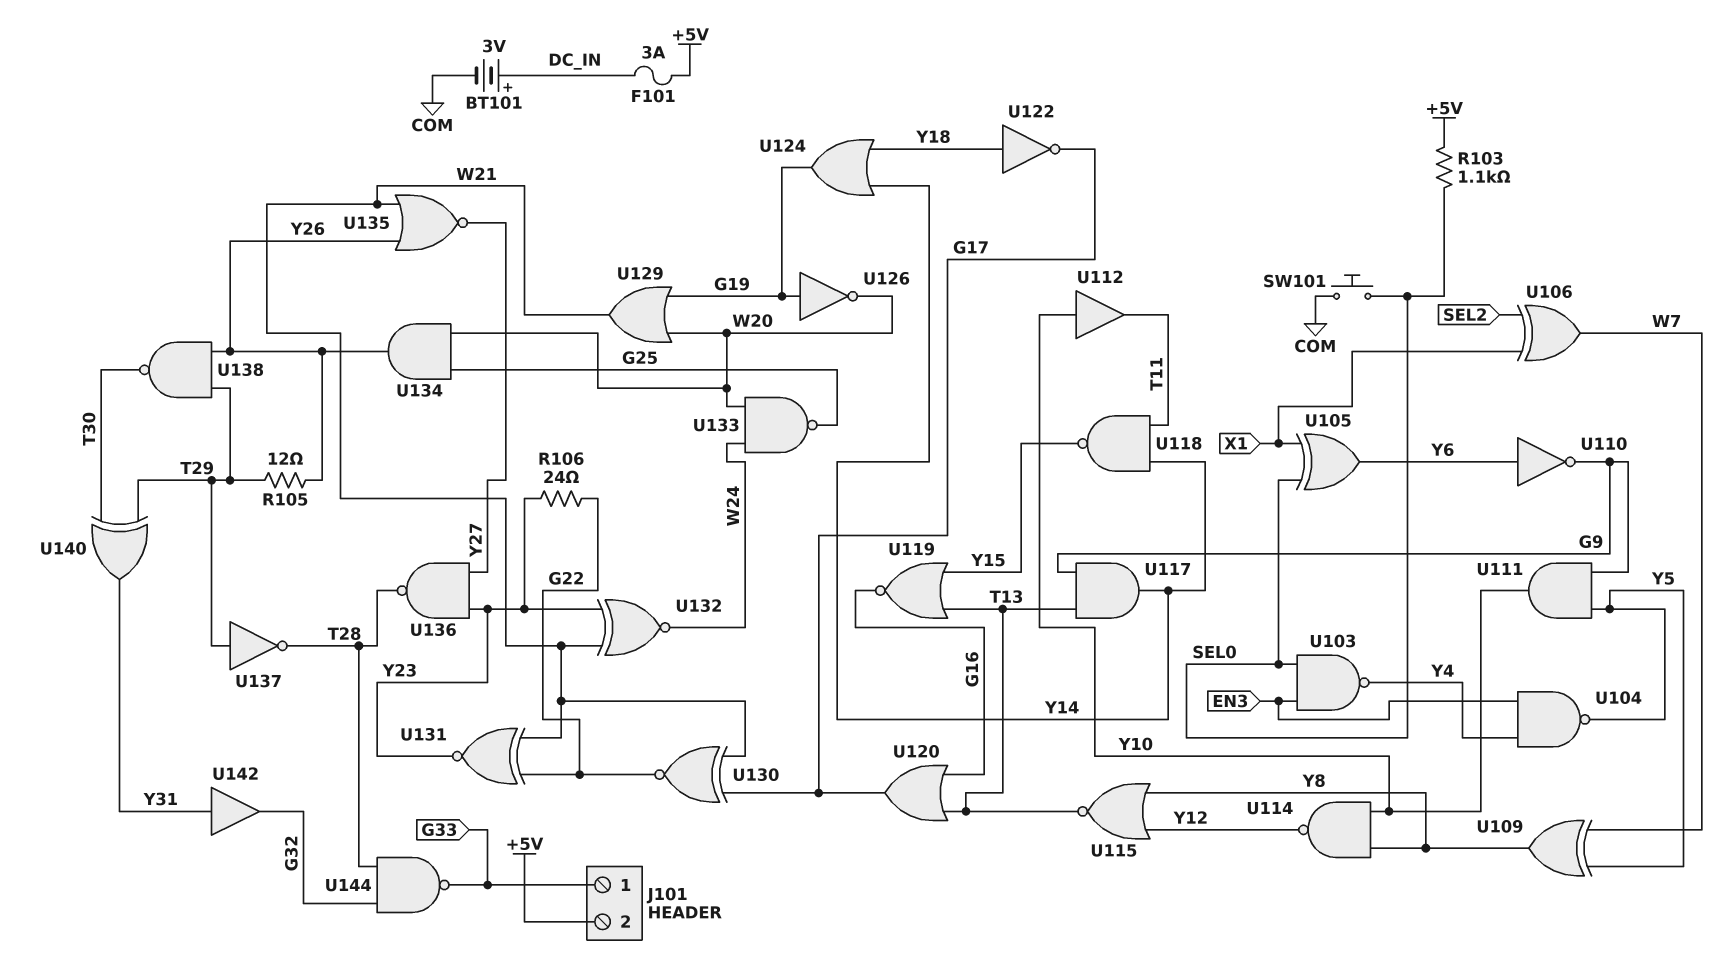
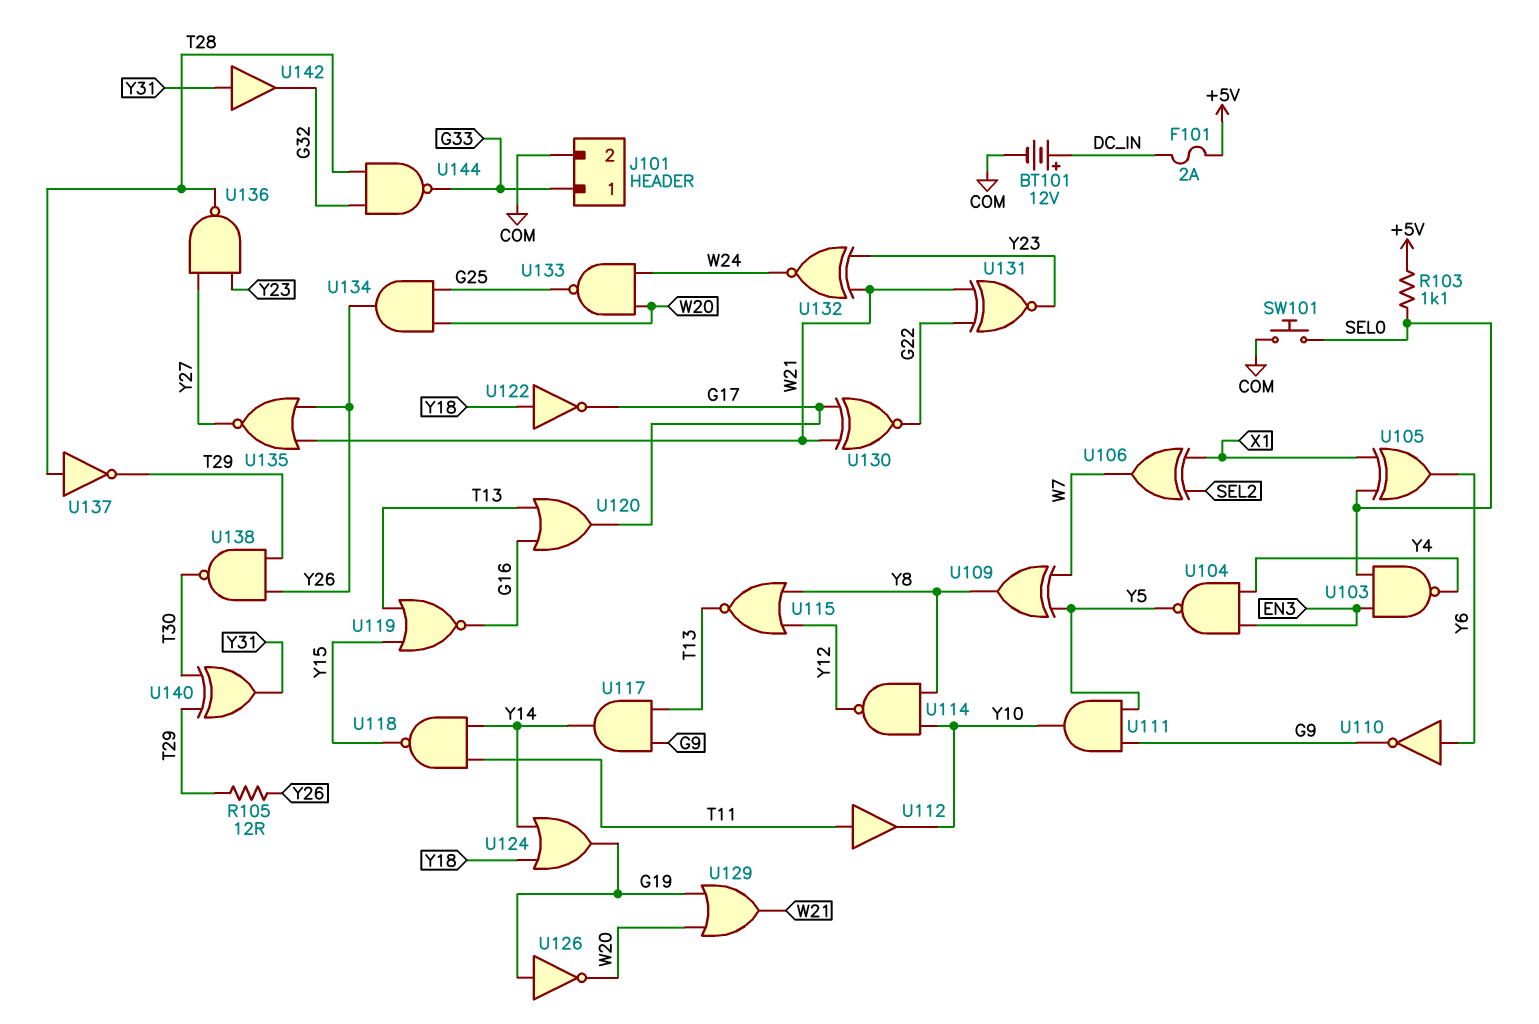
BT101: 3V (plus DC_IN, minus COM) -> 12V (plus DC_IN, minus COM)
F101: 3A (+5V, DC_IN) -> 2A (+5V, DC_IN)
J101 pin 2: +5V -> COM
R106: 24 (G22, Y23) -> none
U112: buffer (in Y10, out T11) -> buffer (in T11, out Y10)
U137: NOT (in T29, out T28) -> NOT (in T28, out T29)

